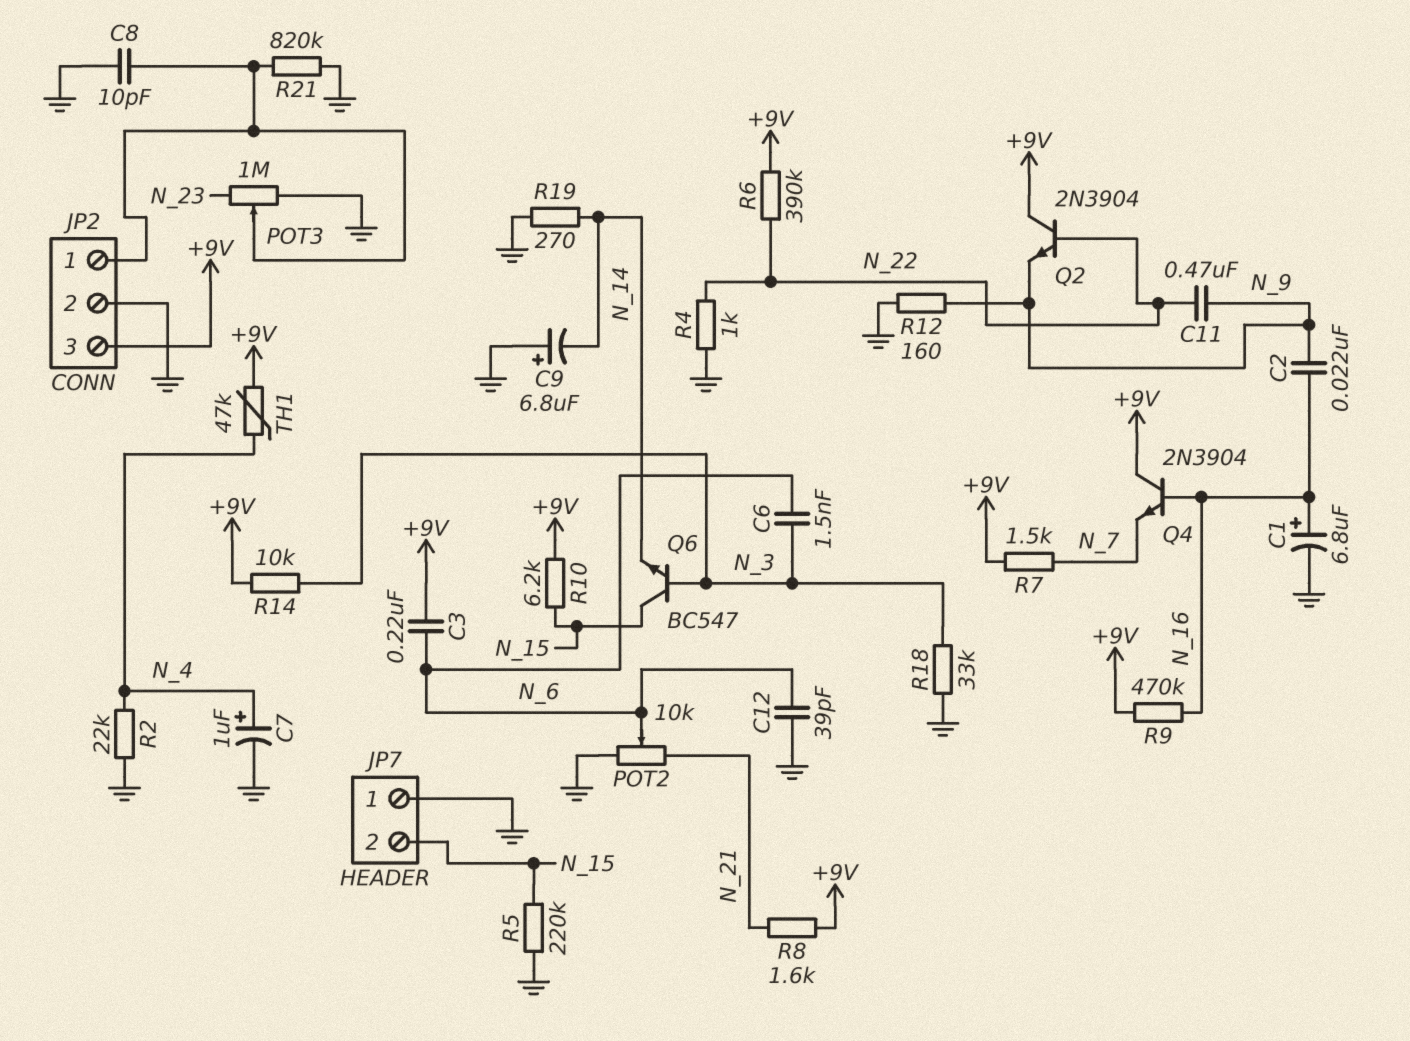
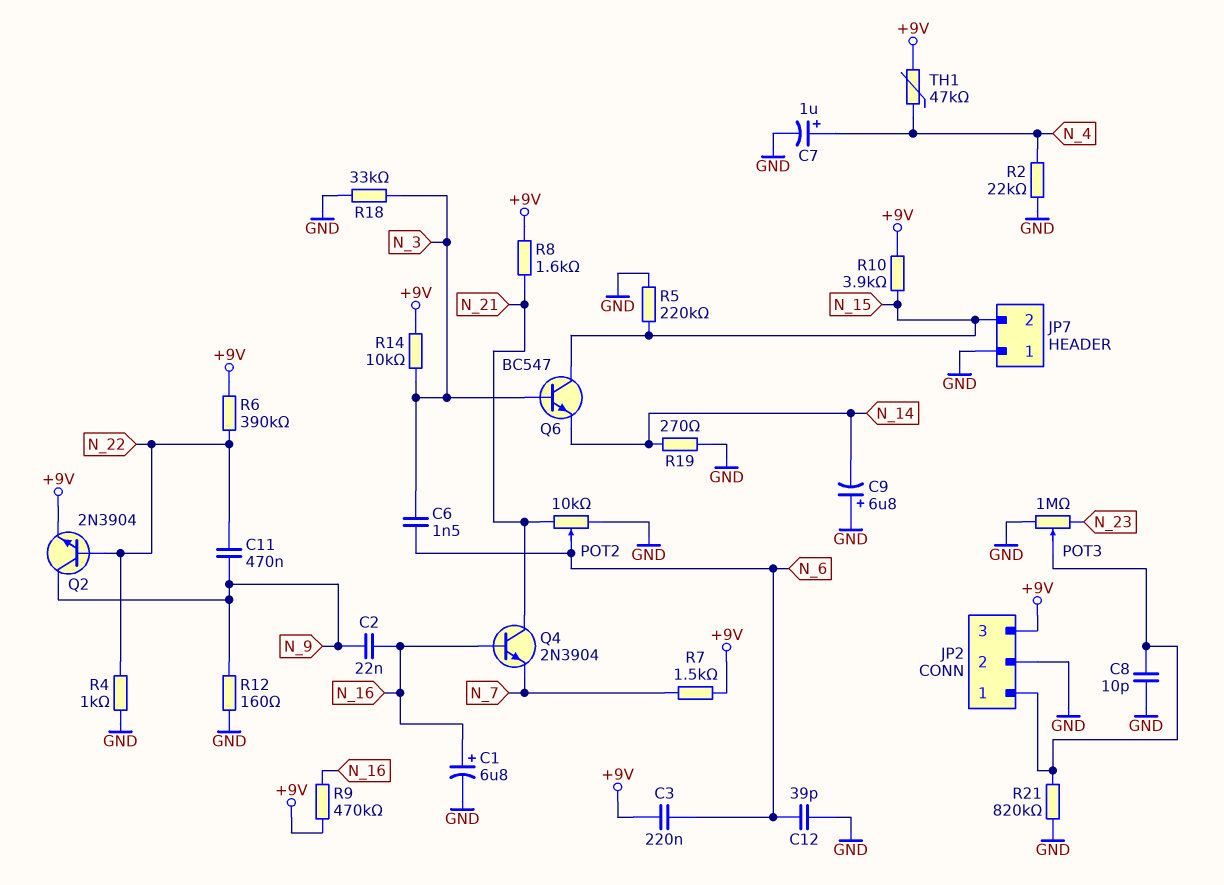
Q2: NPN 2N3904 (B N_22, C +9V, E N_9) -> NPN 2N3904 (B N_22, C N_9, E +9V)
Q4: NPN 2N3904 (B N_16, C +9V, E N_7) -> NPN 2N3904 (B N_16, C N_21, E N_7)
R10: 6.2k (+9V, N_15) -> 3.9k (+9V, N_15)

